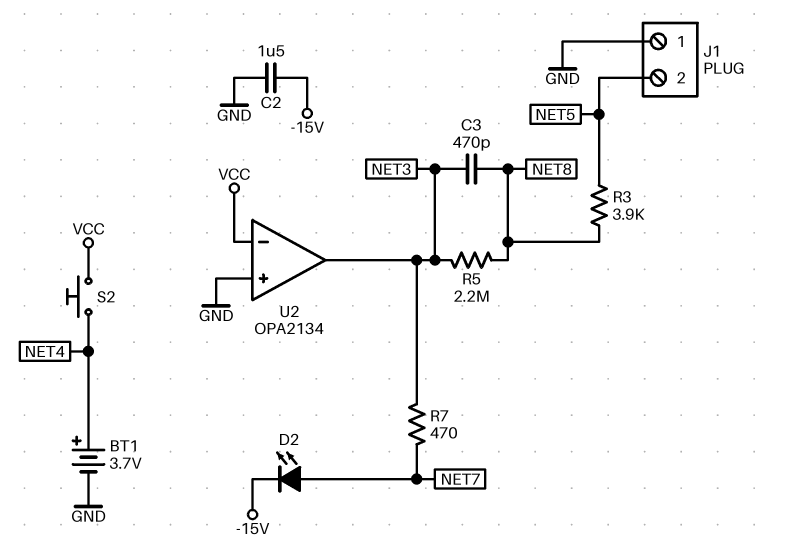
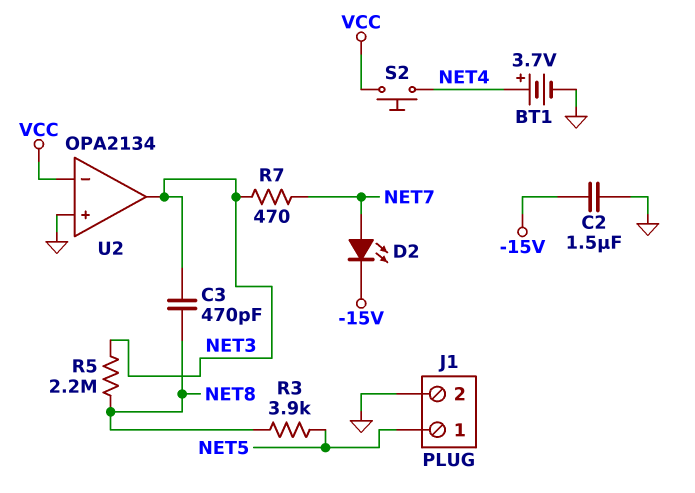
J1 pin 1: GND -> NET5
J1 pin 2: NET5 -> GND

